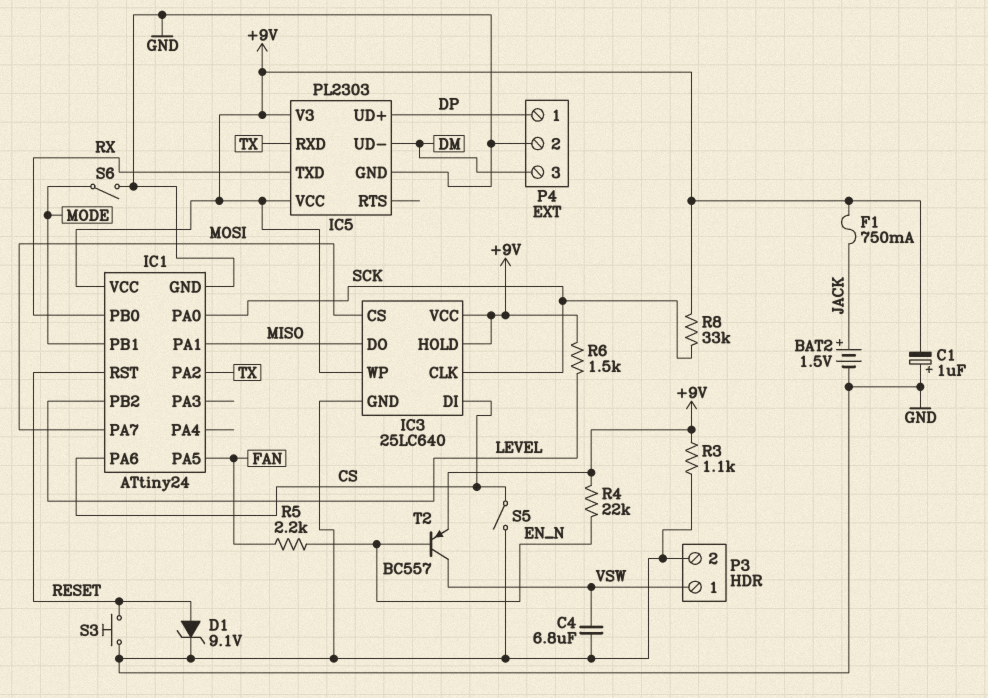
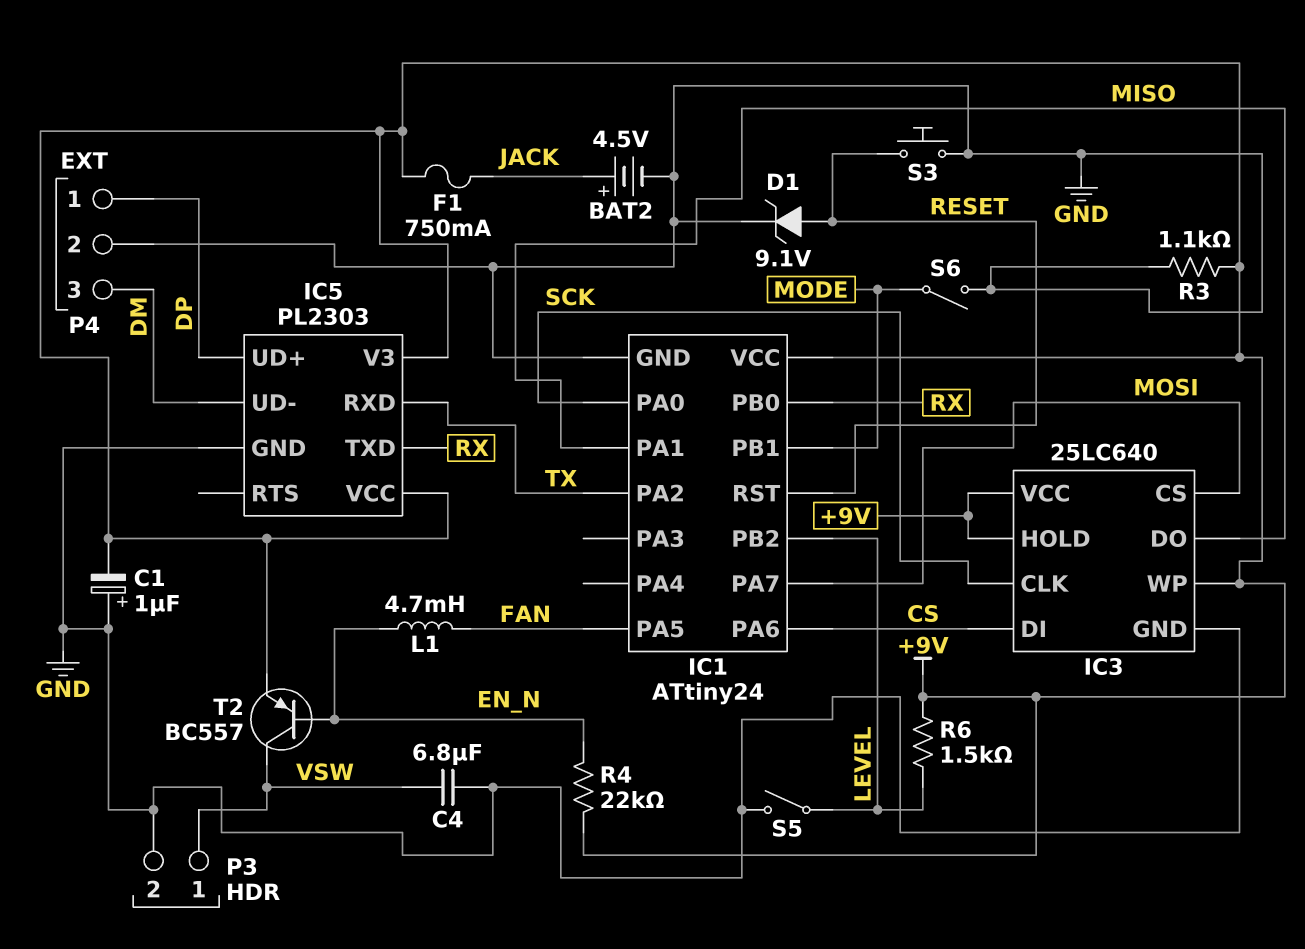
BAT2: 1.5V (plus JACK, minus GND) -> 4.5V (plus JACK, minus GND)
L1: none -> 4.7mH (EN_N, FAN)
R5: 2.2k (EN_N, FAN) -> none
R8: 33k (+9V, SCK) -> none
S5: switch (CS, GND) -> switch (GND, LEVEL)

